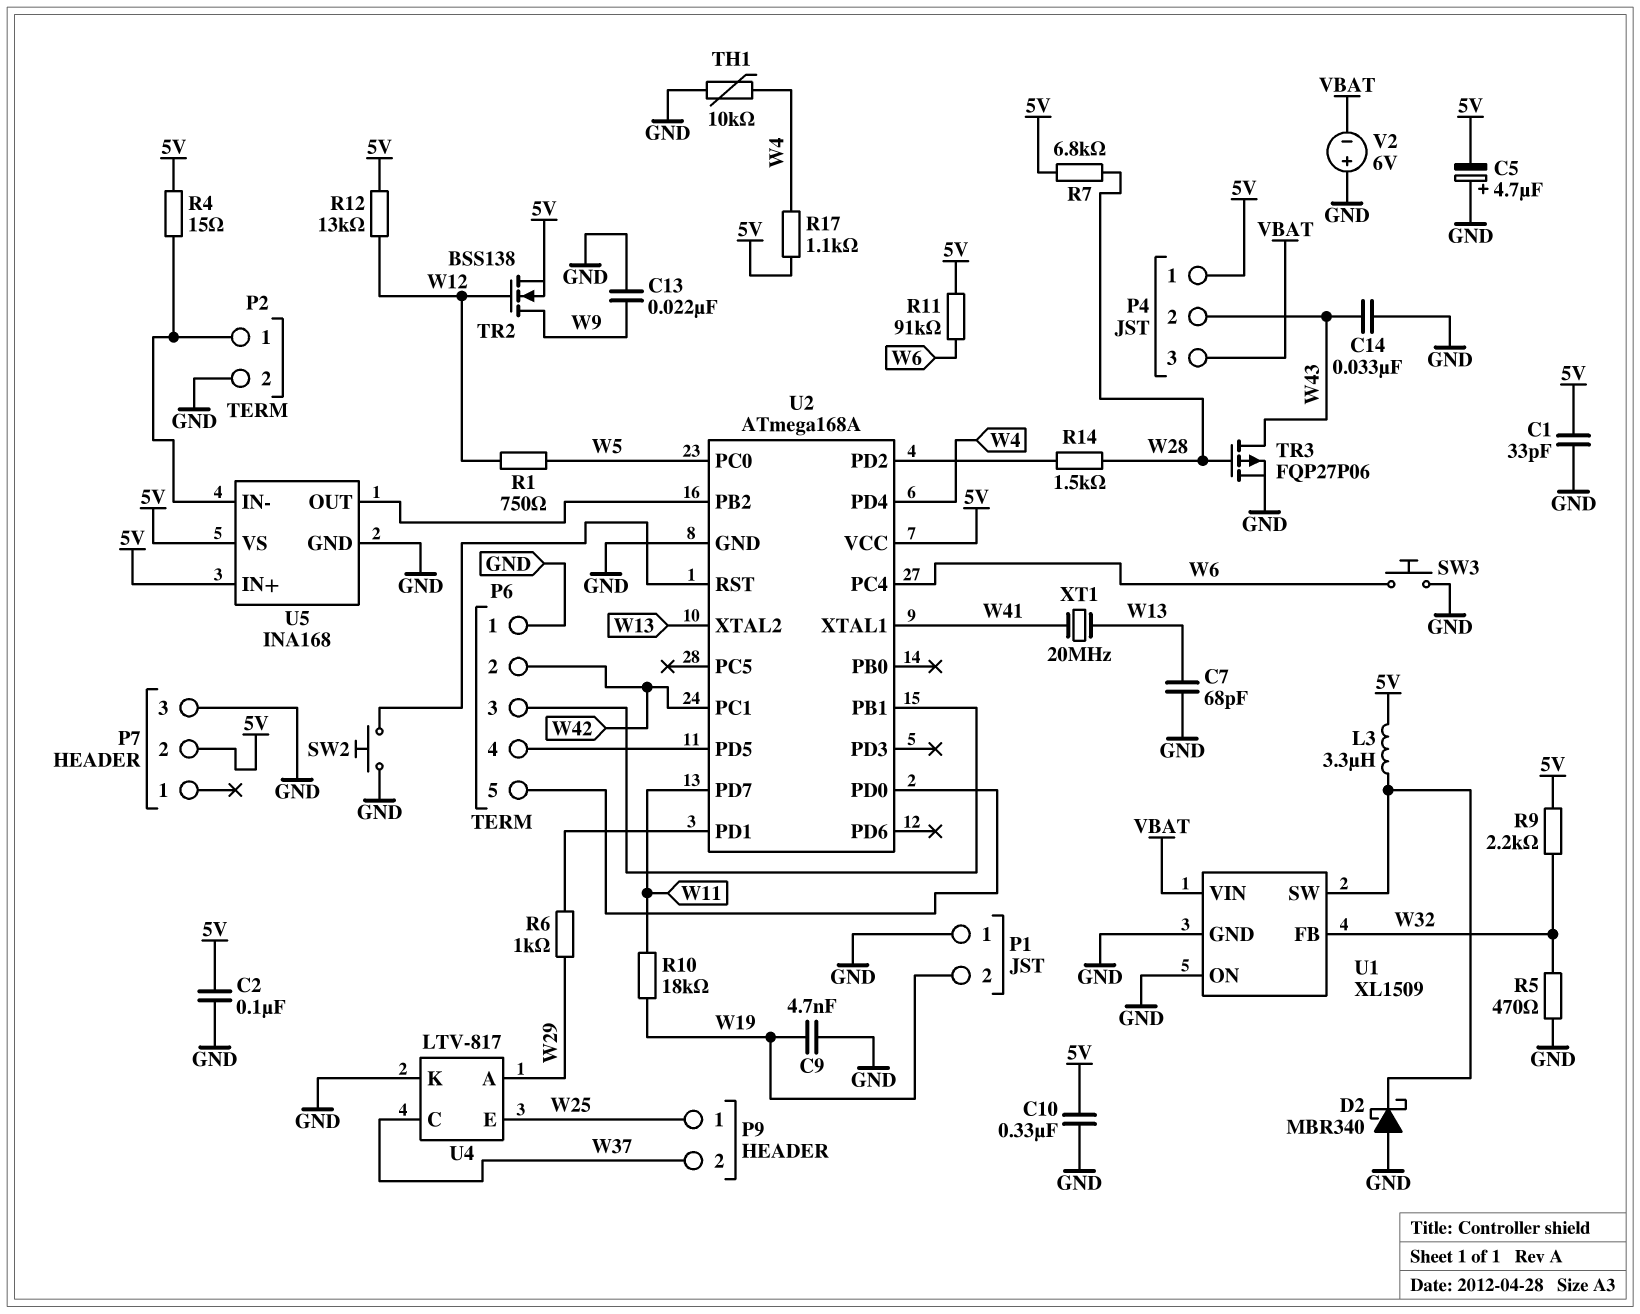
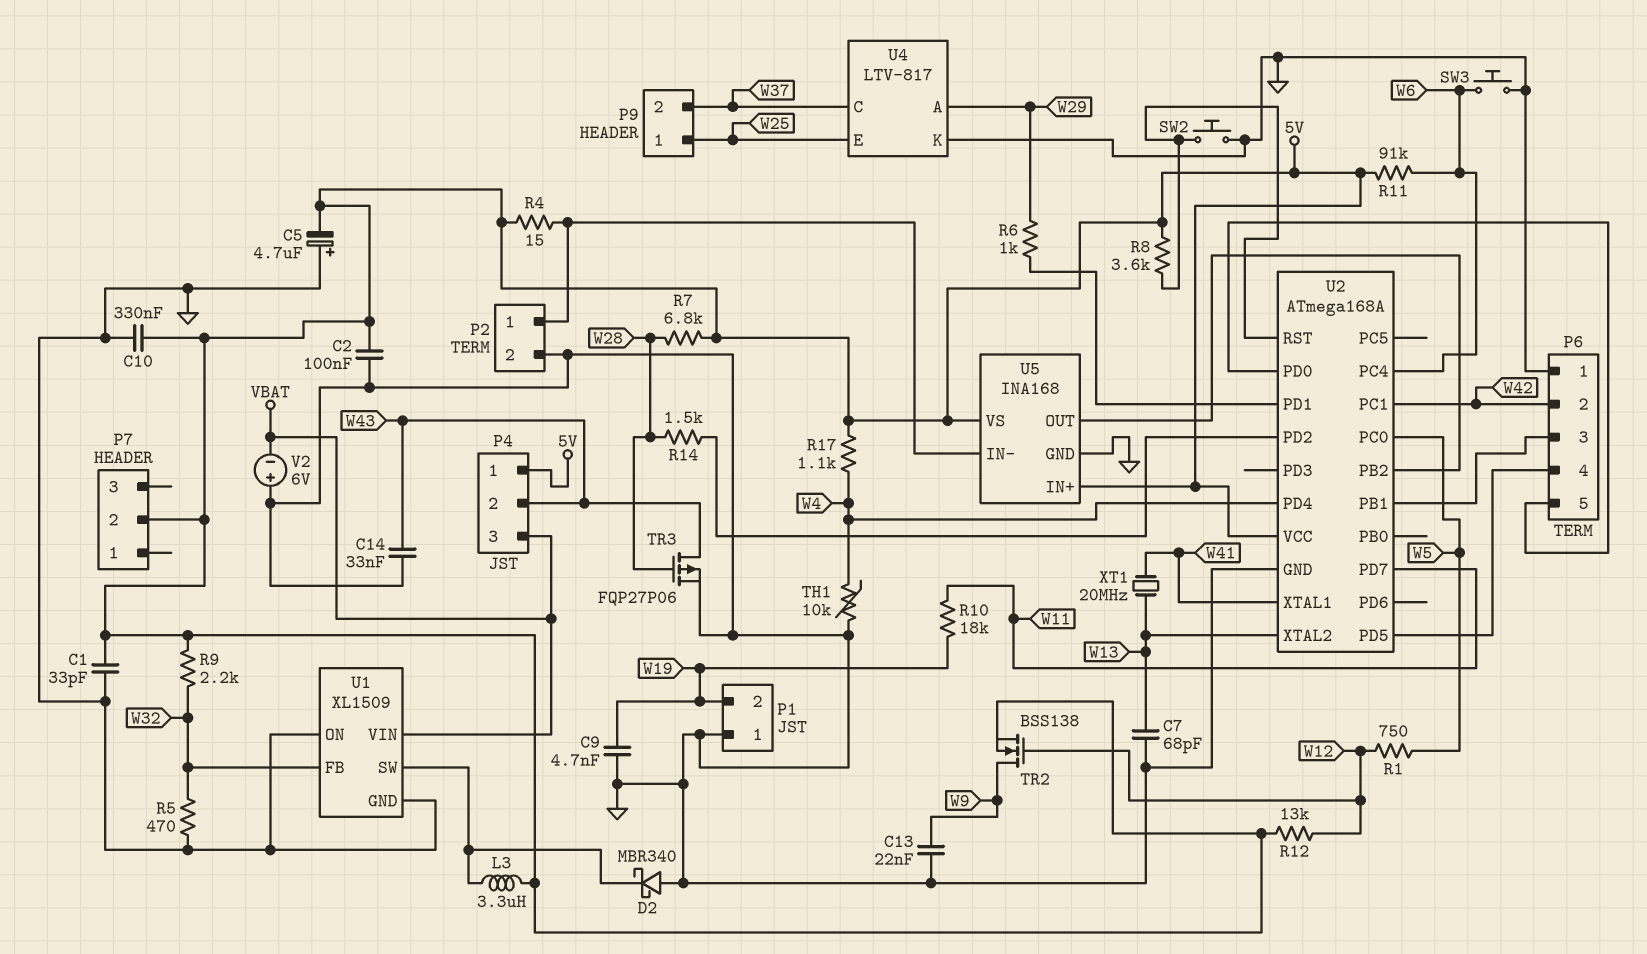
P7 pin 3: GND -> none
R8: none -> 3.6k (5V, U2/RST)

